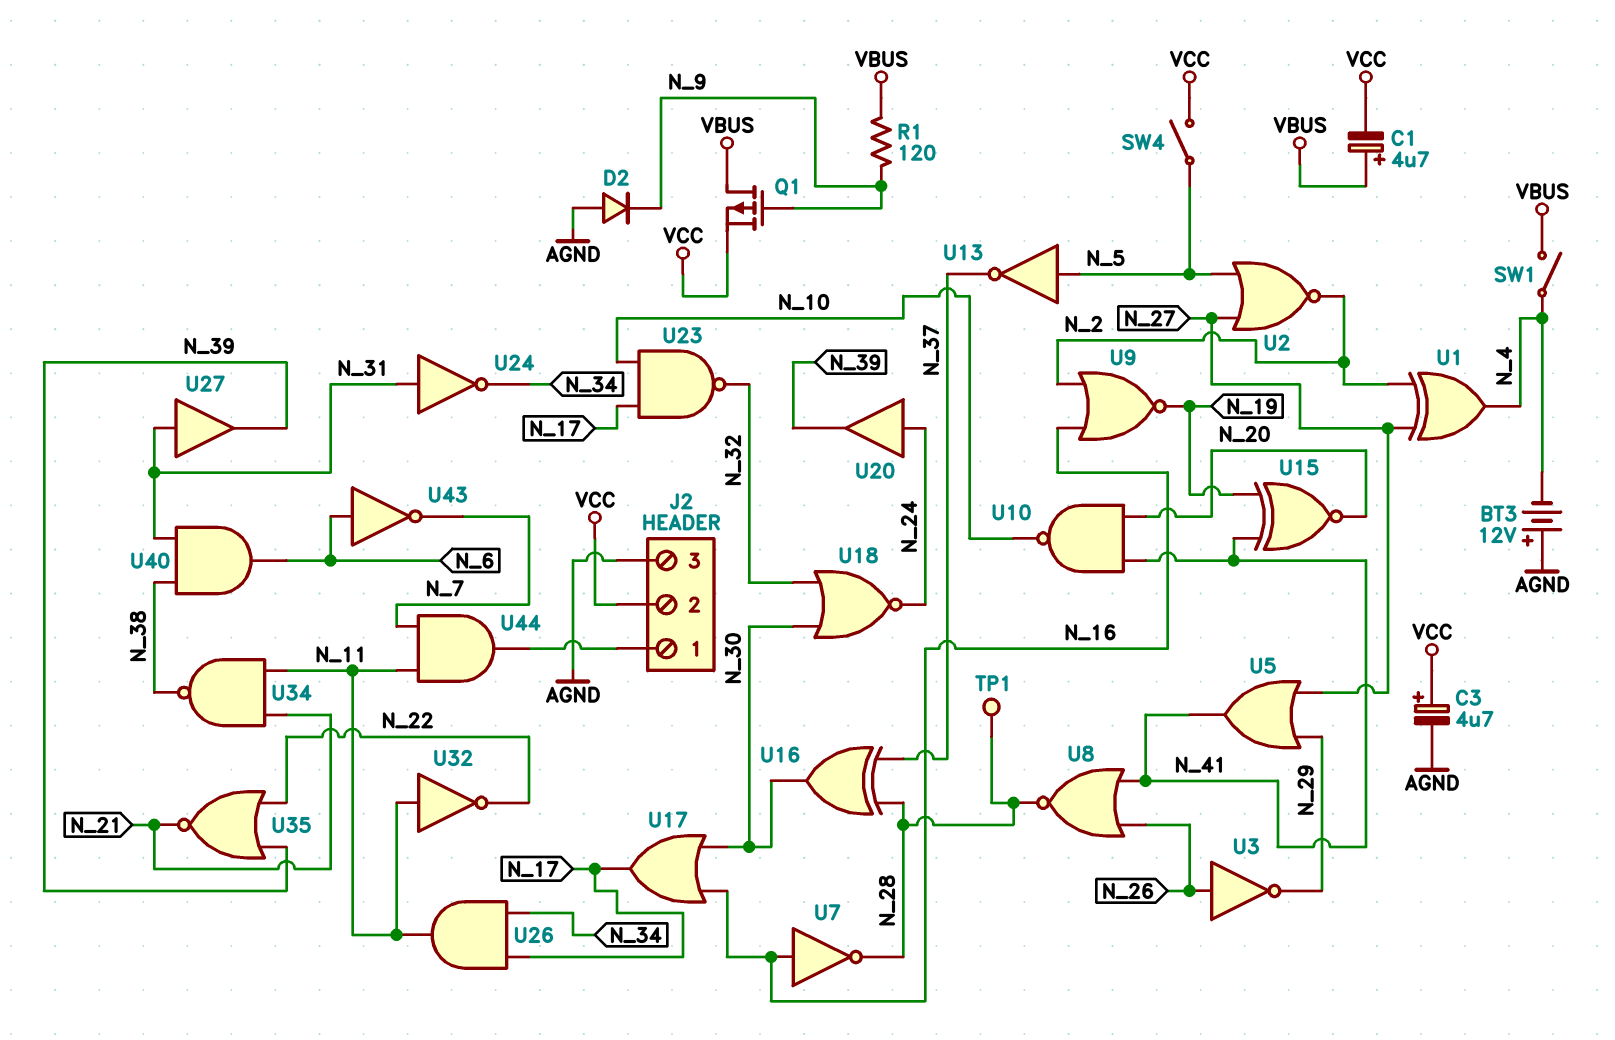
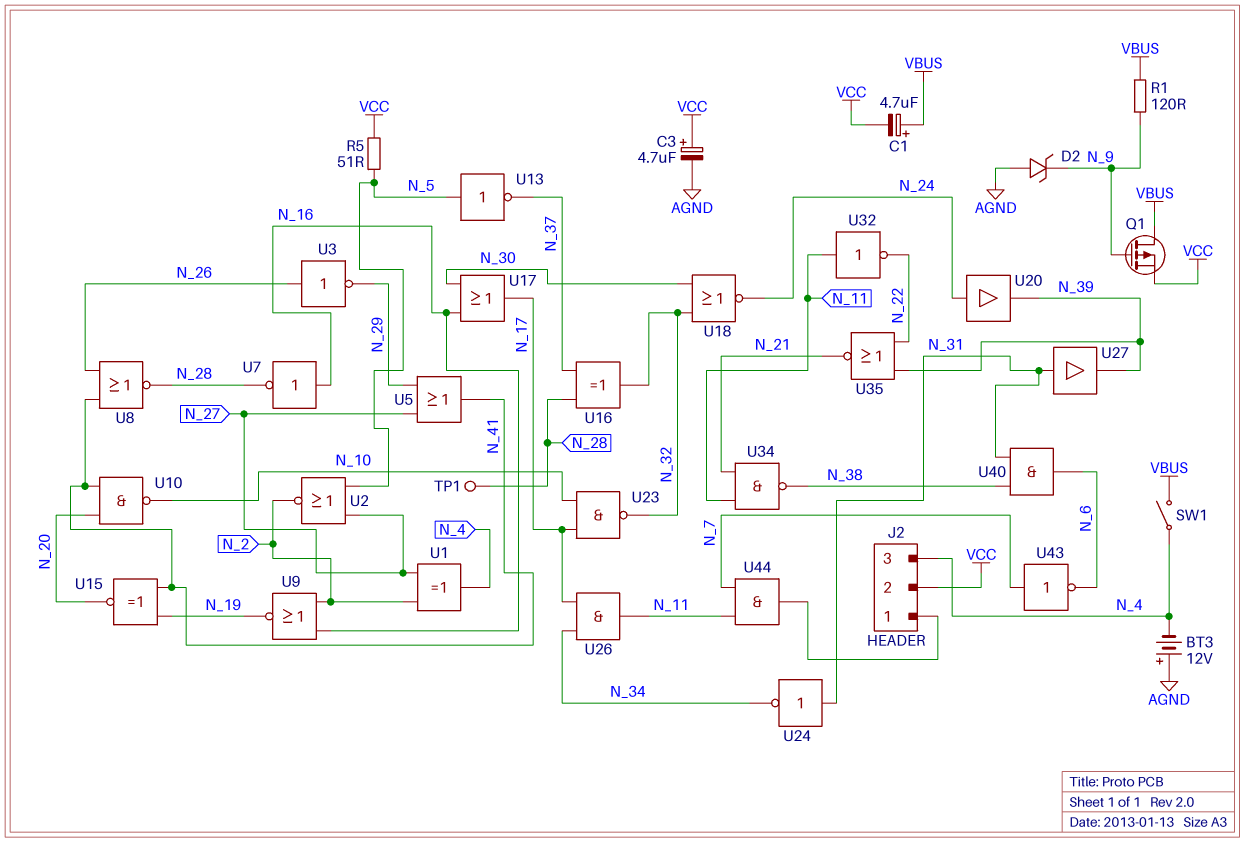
D2: diode (A AGND, K N_9) -> zener (A AGND, K N_9)
J2 pin 3: AGND -> N_4
R5: none -> 51 (N_5, VCC)
SW4: switch (N_5, VCC) -> none
U16: XOR (in N_28, in N_37, out N_30) -> XOR (in N_28, in N_37, out N_32)
U43: NOT (in N_6, out N_7) -> NOT (in N_7, out N_6)

